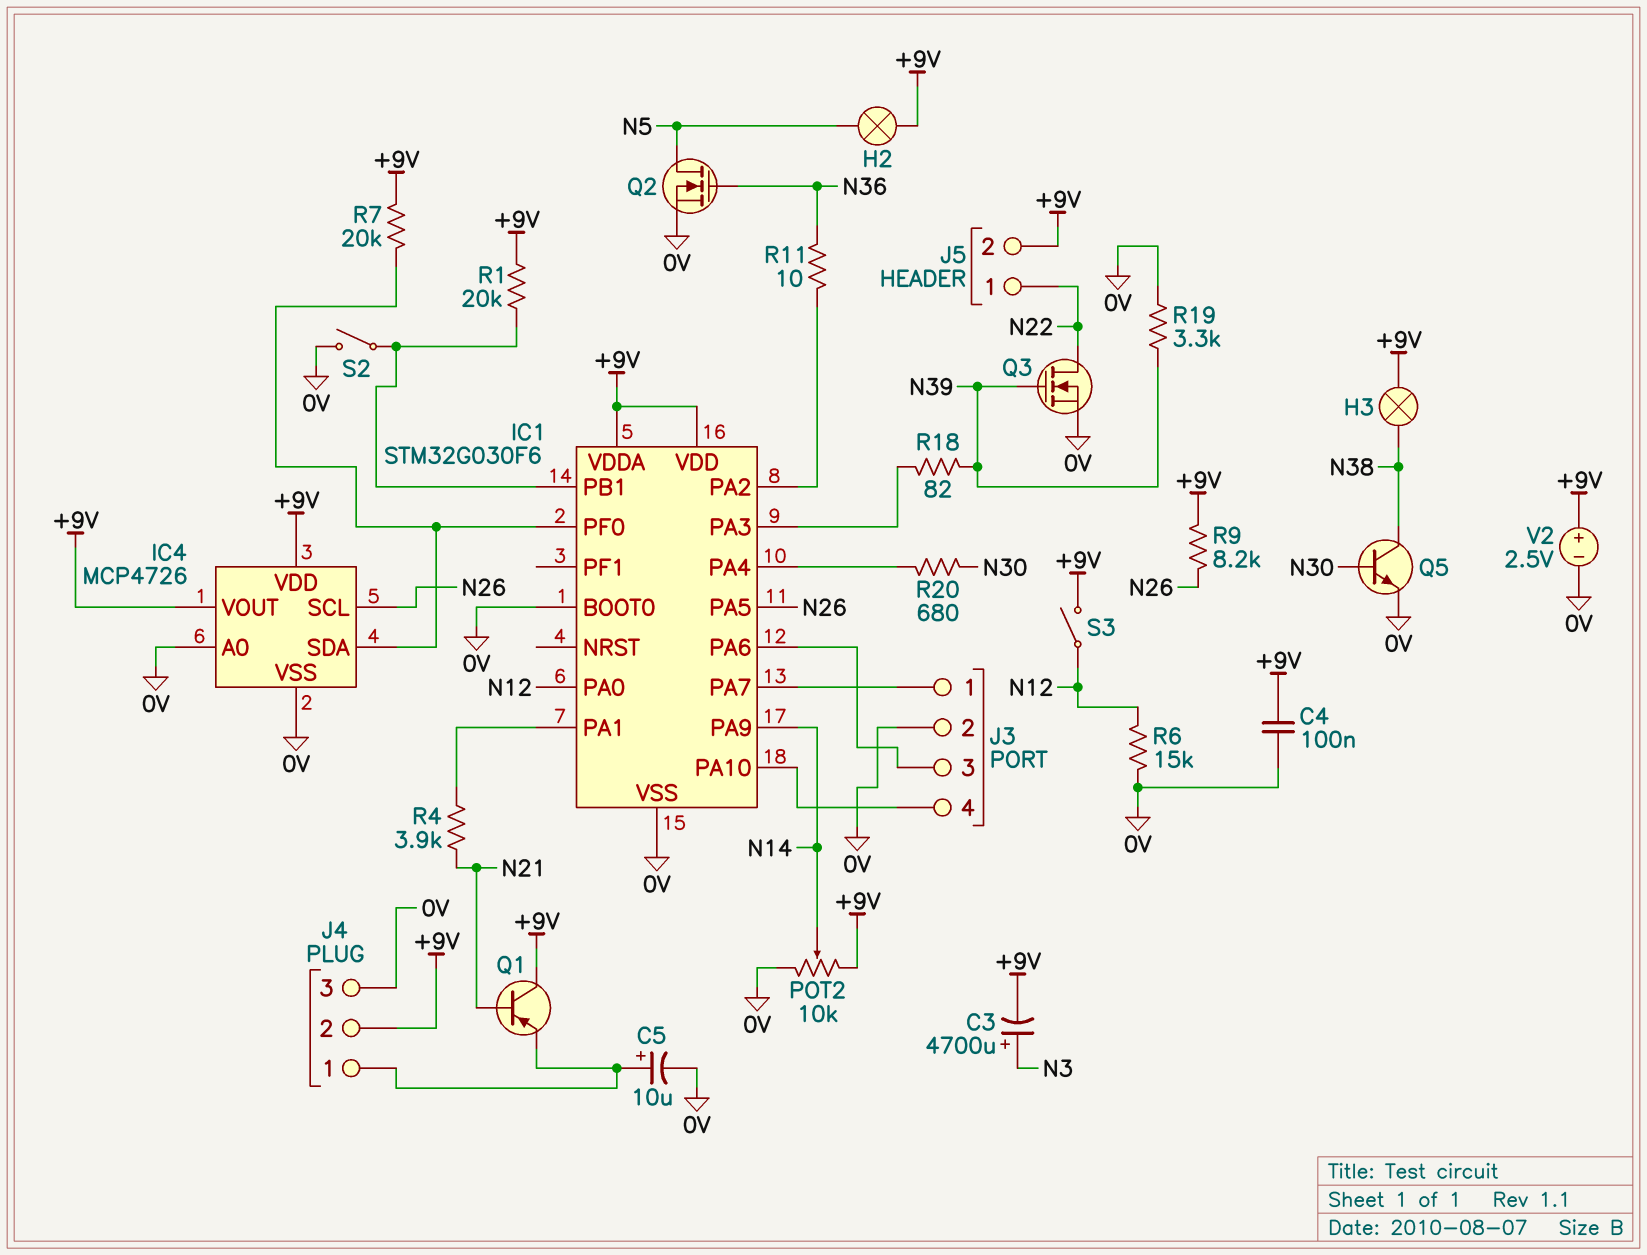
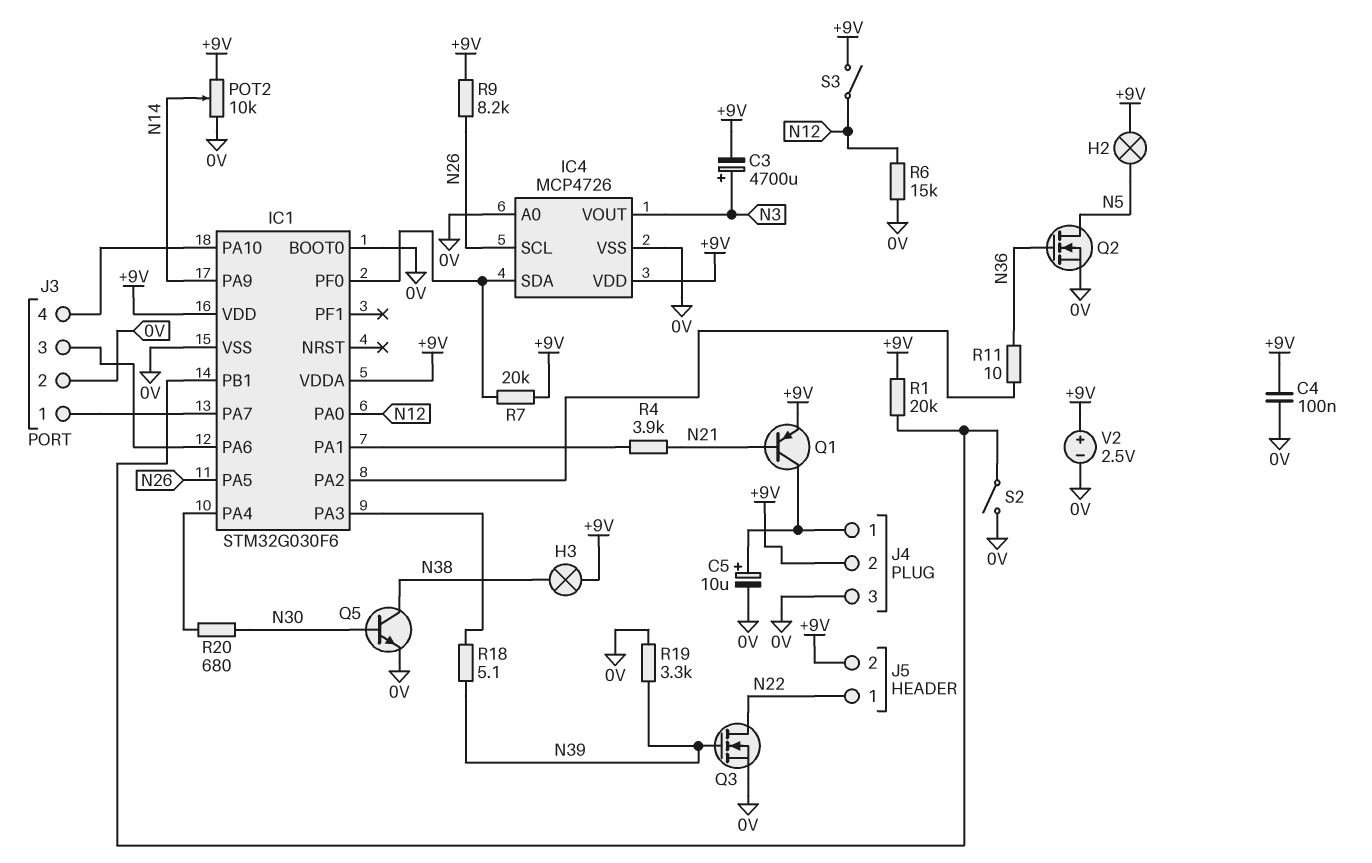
IC4 pin VOUT: +9V -> N3
Q1: PNP (B N21, C +9V, E J4/1) -> PNP (B N21, C J4/1, E +9V)
R18: 82 (IC1/PA3, N39) -> 5.1 (IC1/PA3, N39)

